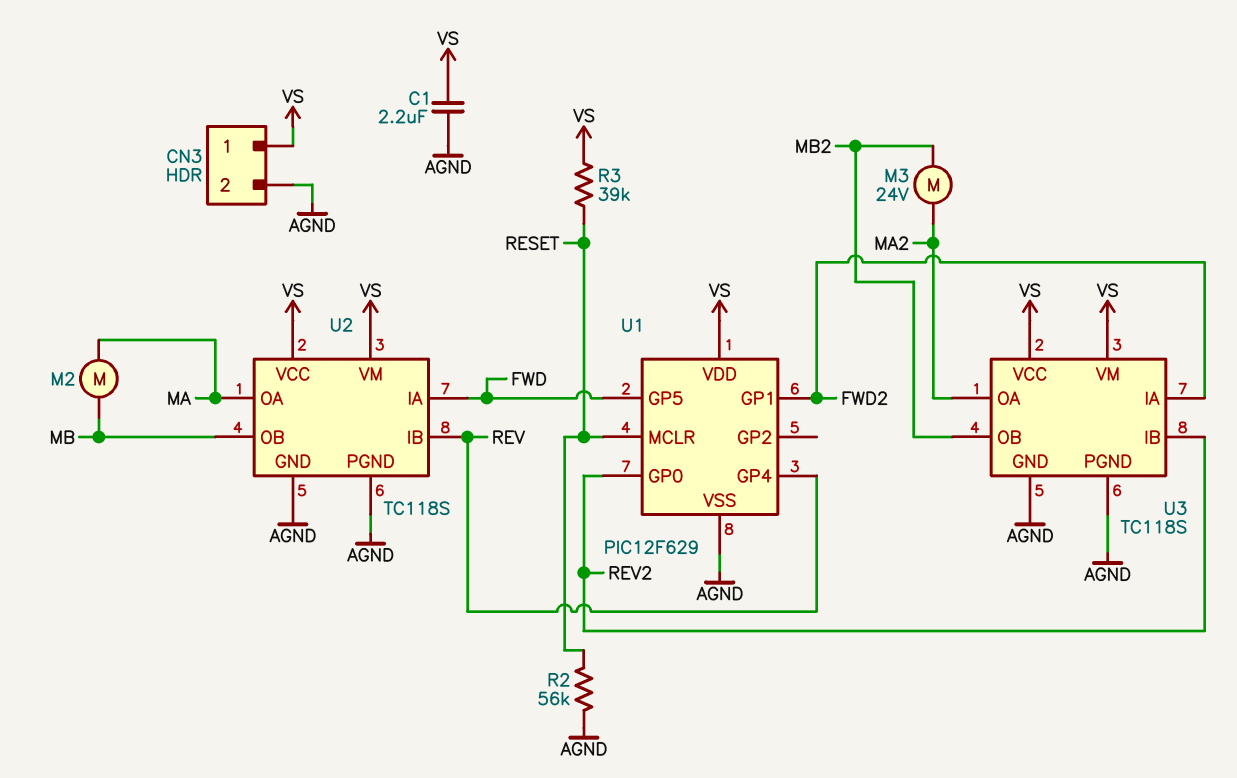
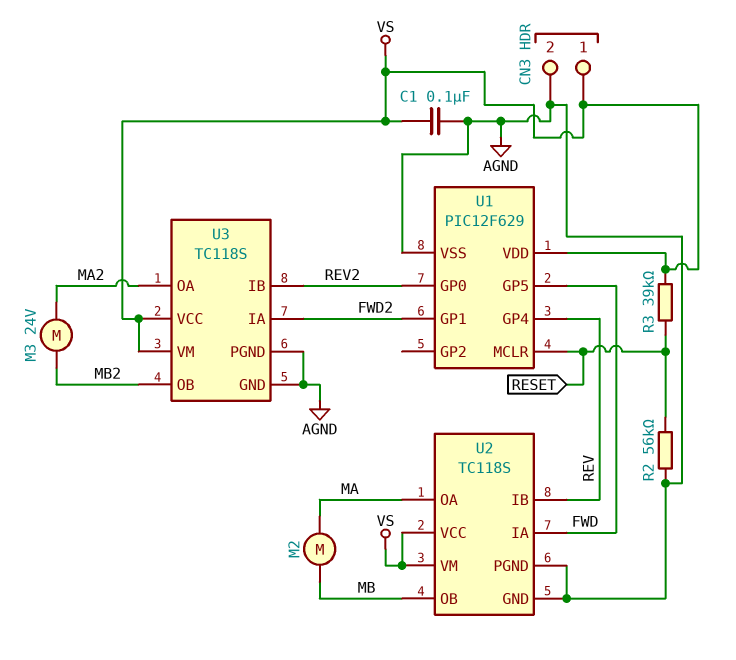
C1: 2.2uF (AGND, VS) -> 100nF (AGND, VS)

